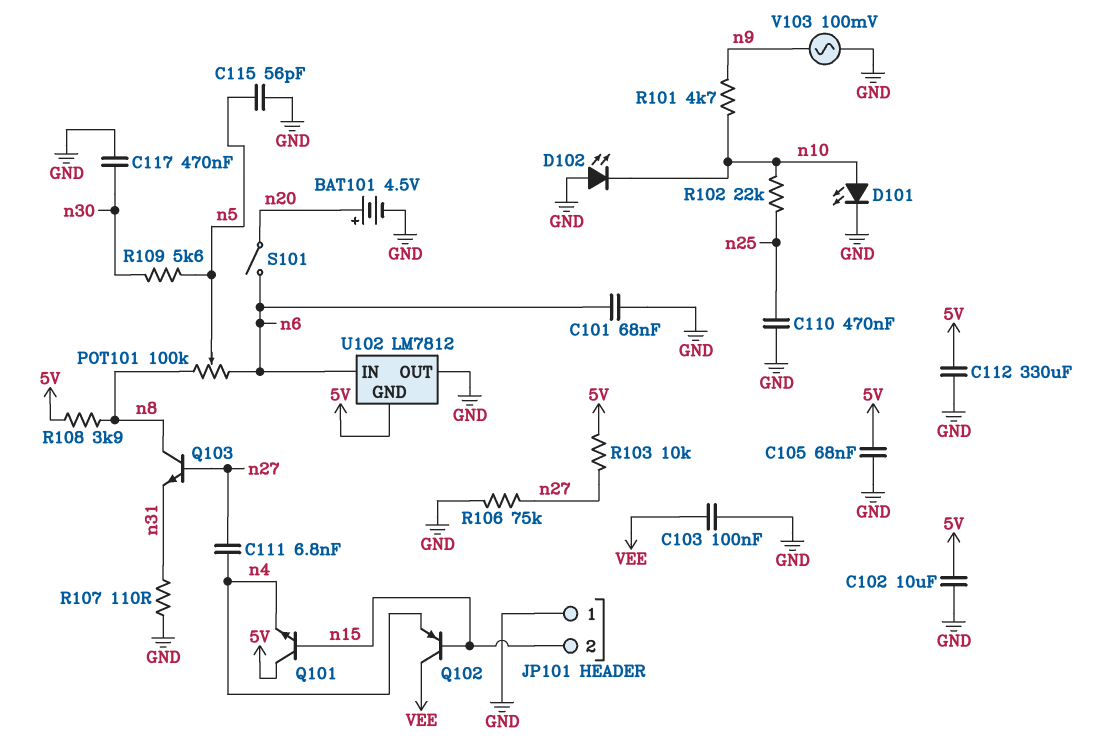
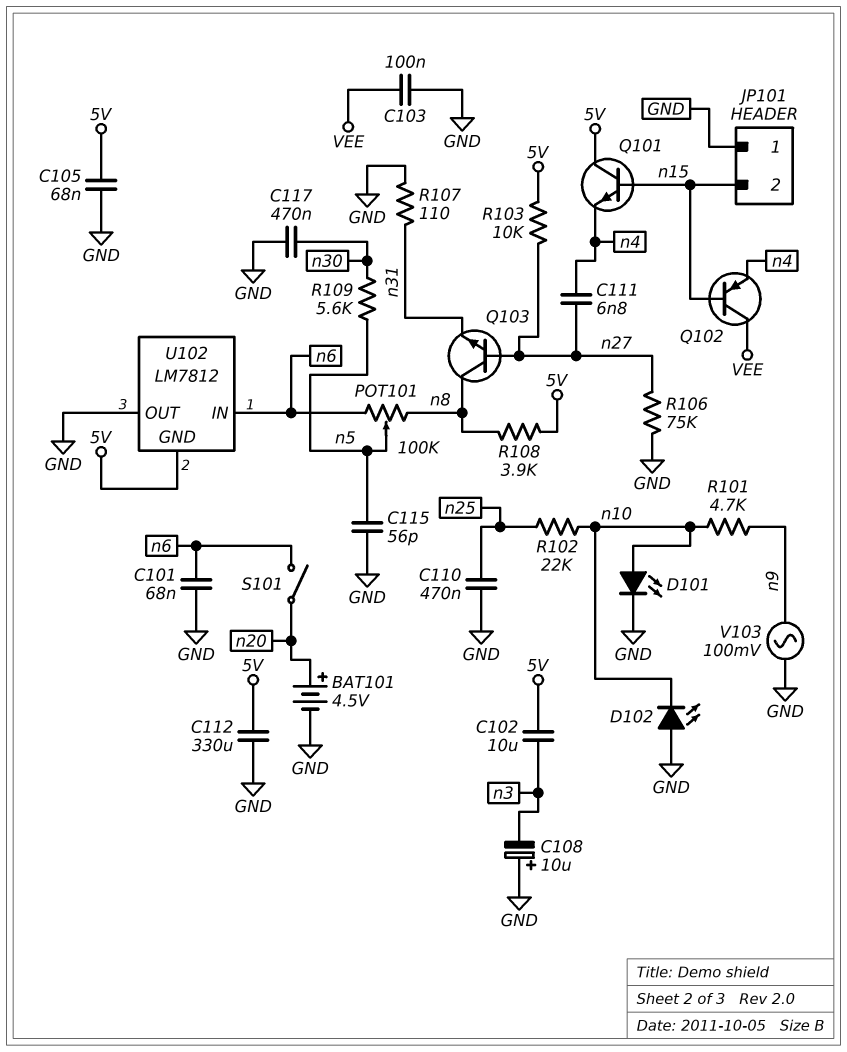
C102: 10uF (5V, GND) -> 10uF (5V, n3)
C108: none -> 10uF (plus GND, minus n3)

